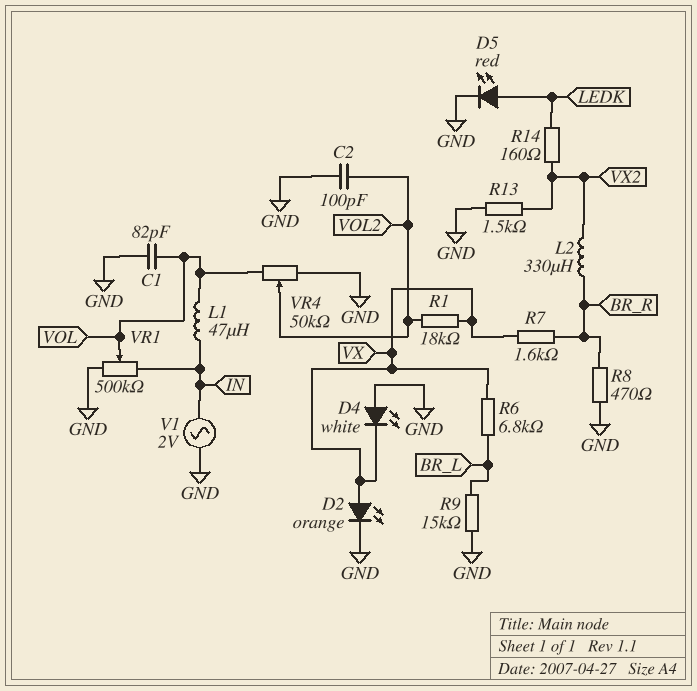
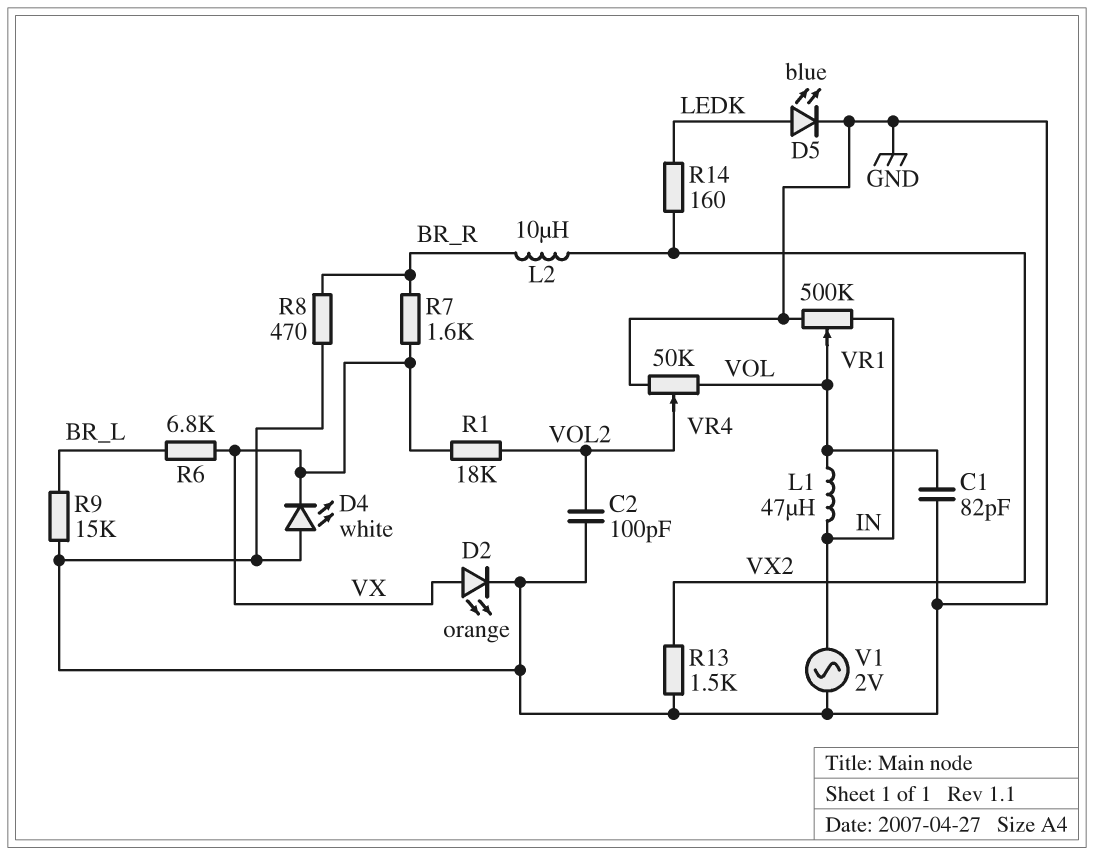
D5: LED red (A LEDK, K GND) -> LED blue (A LEDK, K GND)
L2: 330uH (BR_R, VX2) -> 10uH (BR_R, VX2)

